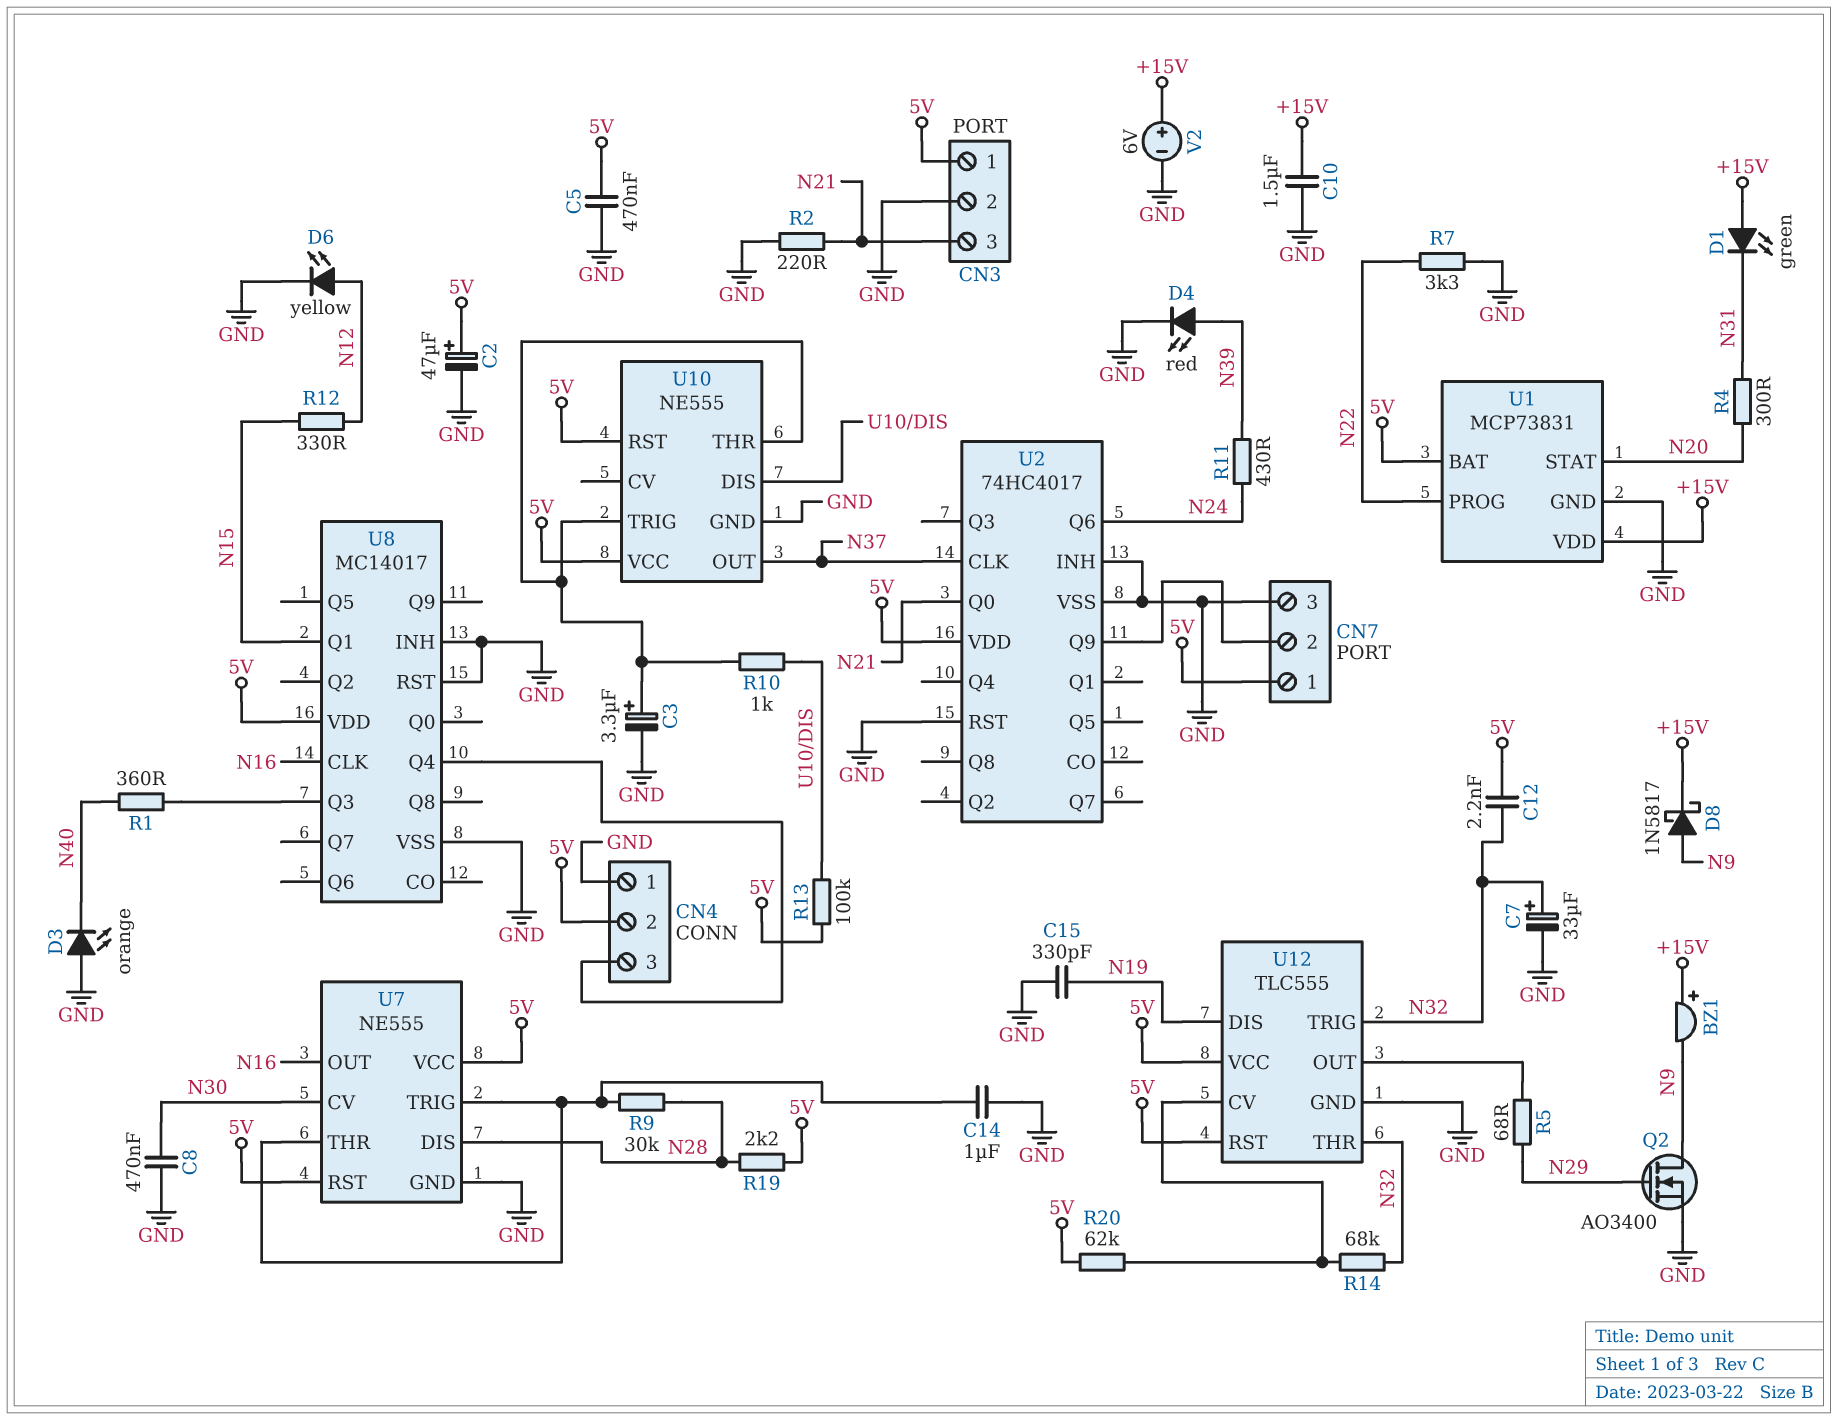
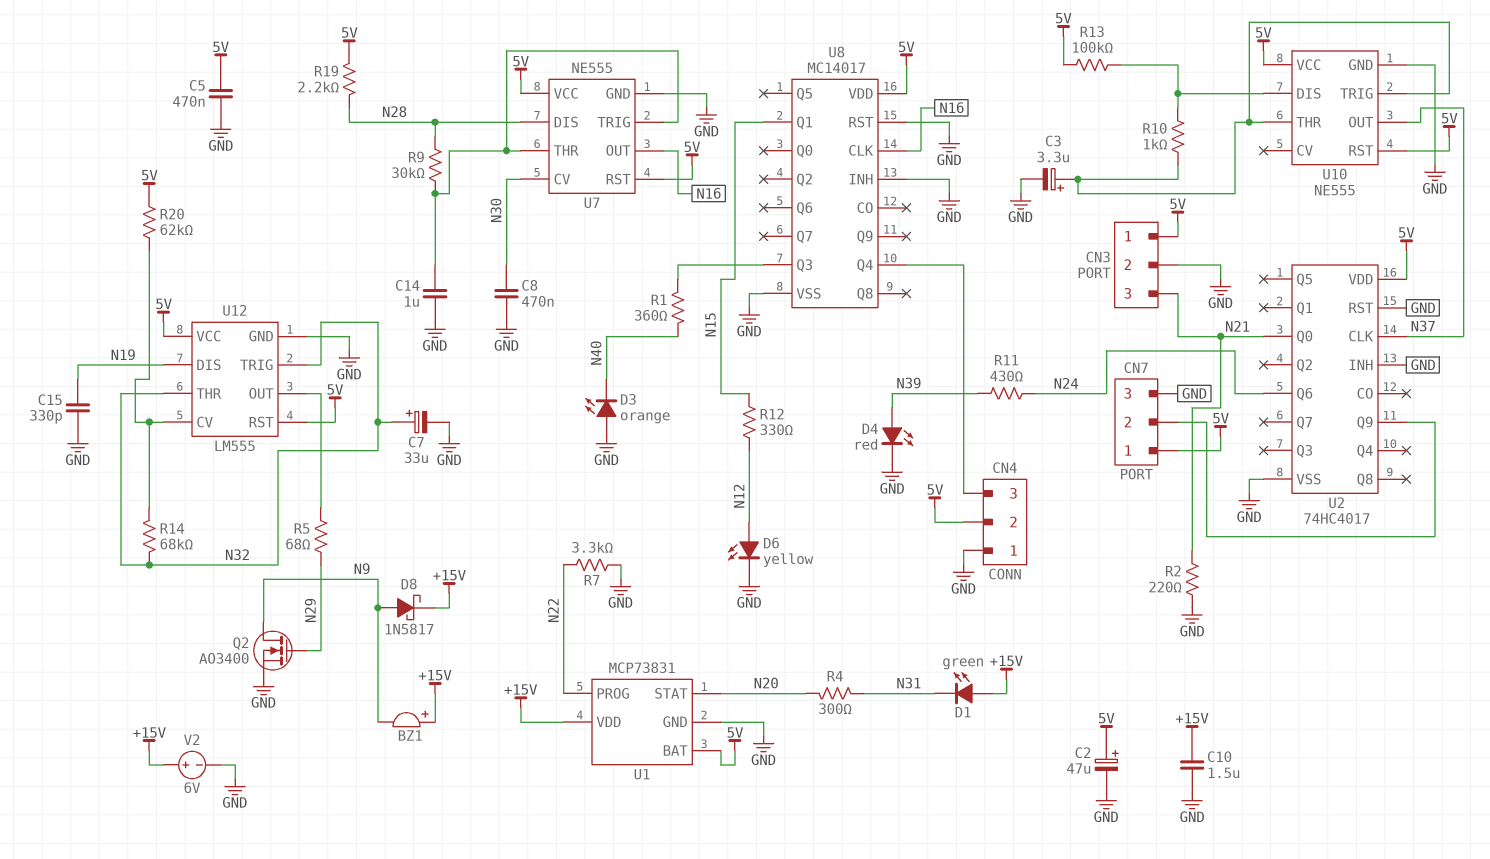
C12: 2.2nF (5V, N32) -> none
U12: TLC555 -> LM555

